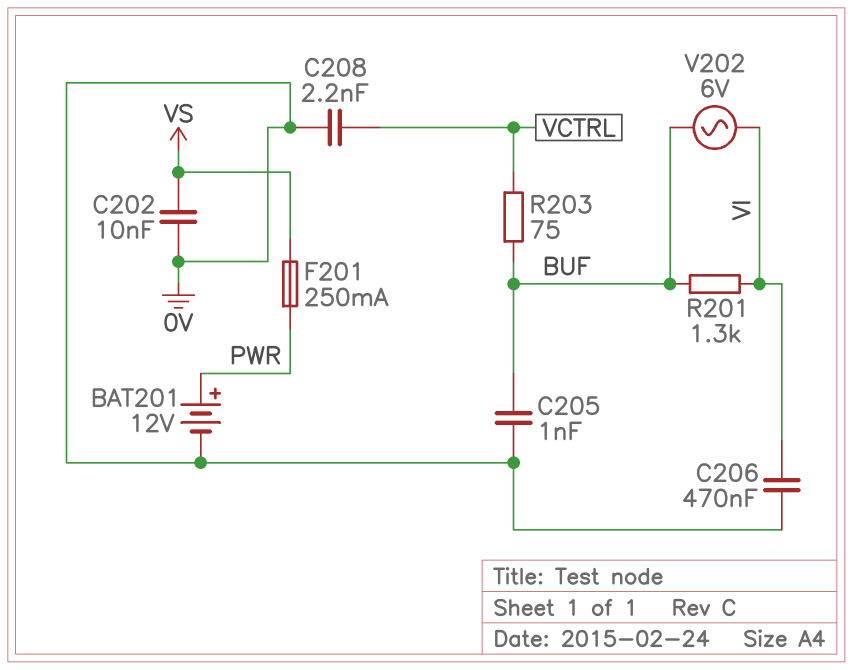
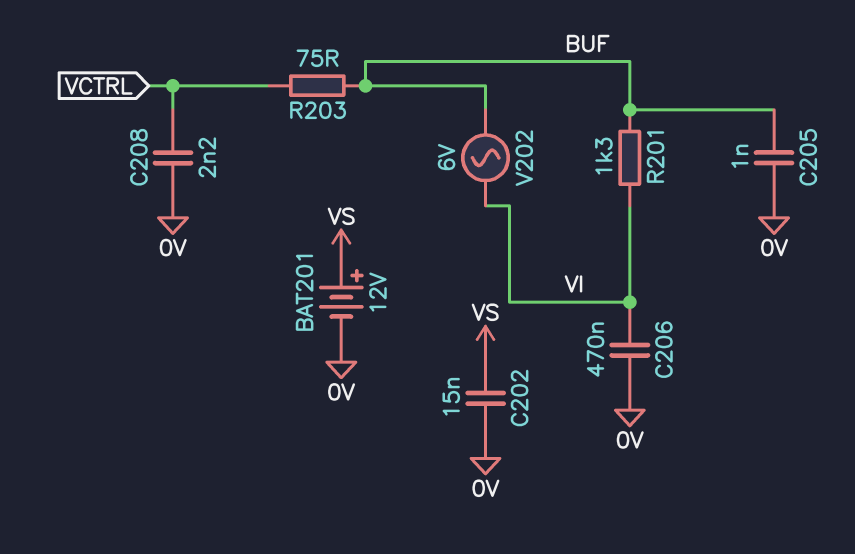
BAT201: 12V (plus PWR, minus 0V) -> 12V (plus VS, minus 0V)
C202: 10nF (0V, VS) -> 15nF (0V, VS)
F201: 250mA (PWR, VS) -> none

